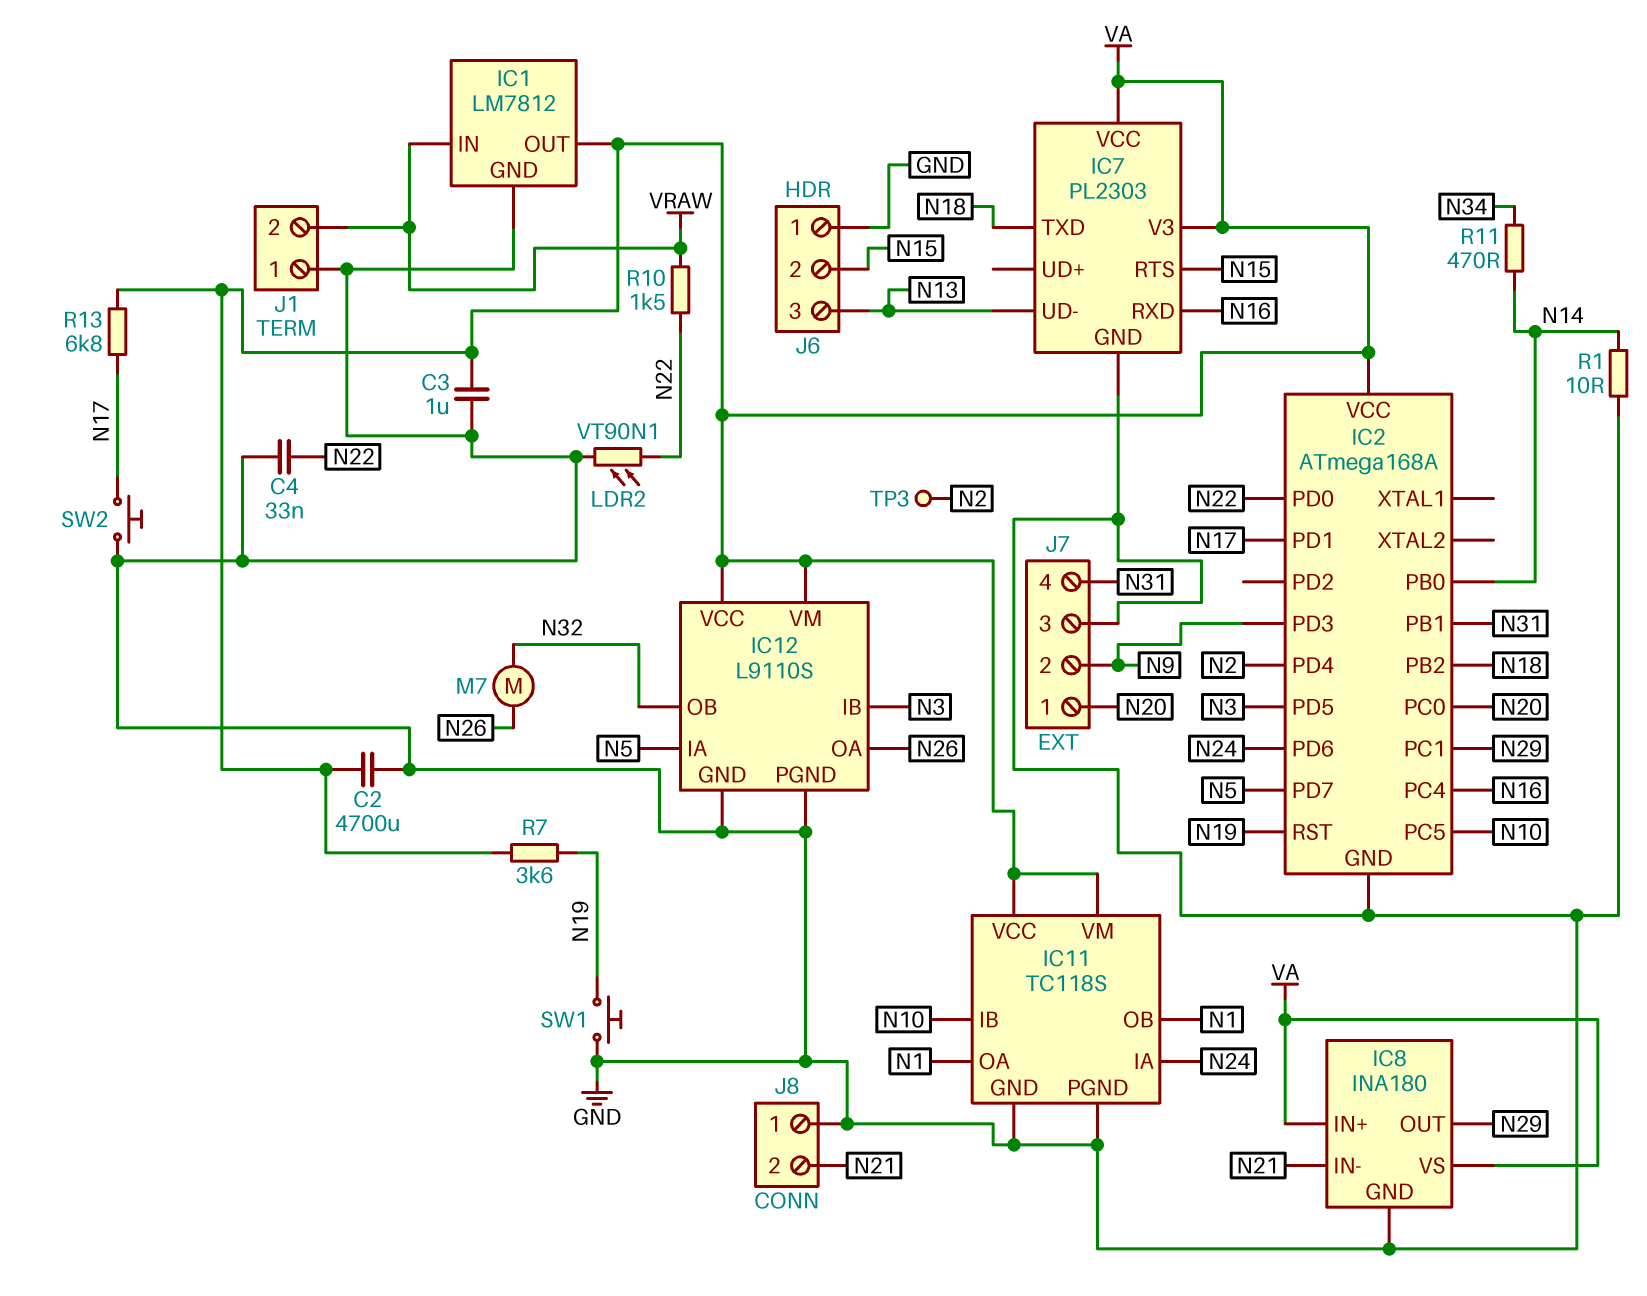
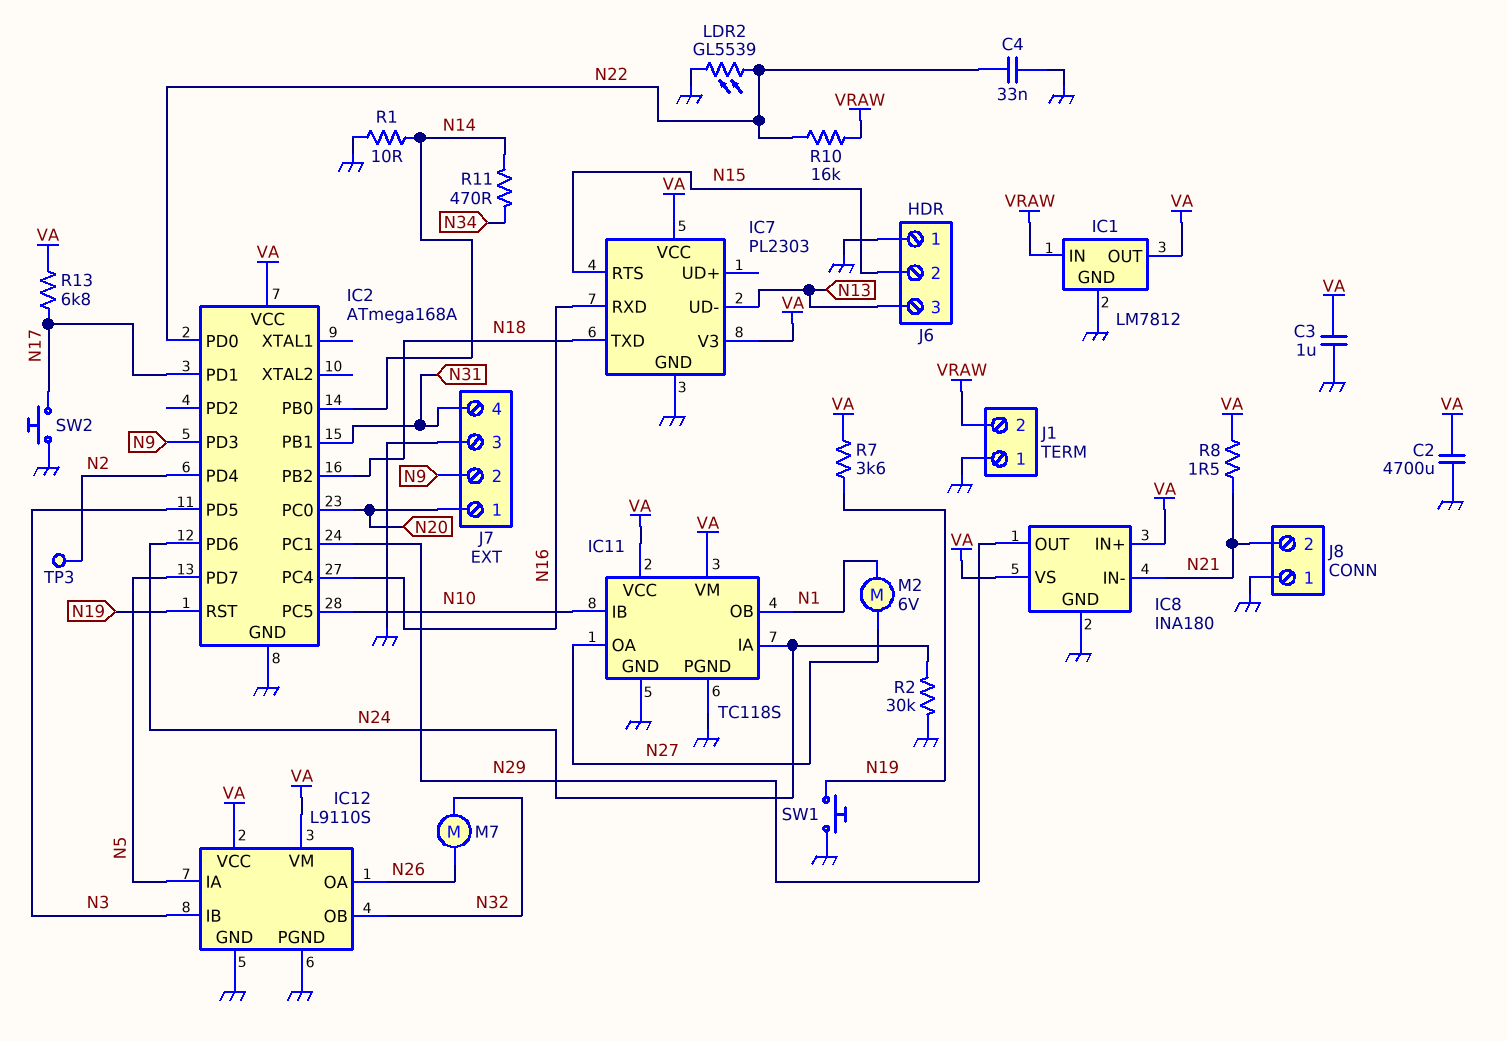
IC11 pin OA: N1 -> N27
LDR2: VT90N1 (GND, N22) -> GL5539 (GND, N22)
M2: none -> motor 6V (N1, N27)
R2: none -> 30k (GND, N24)
R8: none -> 1.5 (N21, VA)
R10: 1.5k (N22, VRAW) -> 16k (N22, VRAW)

